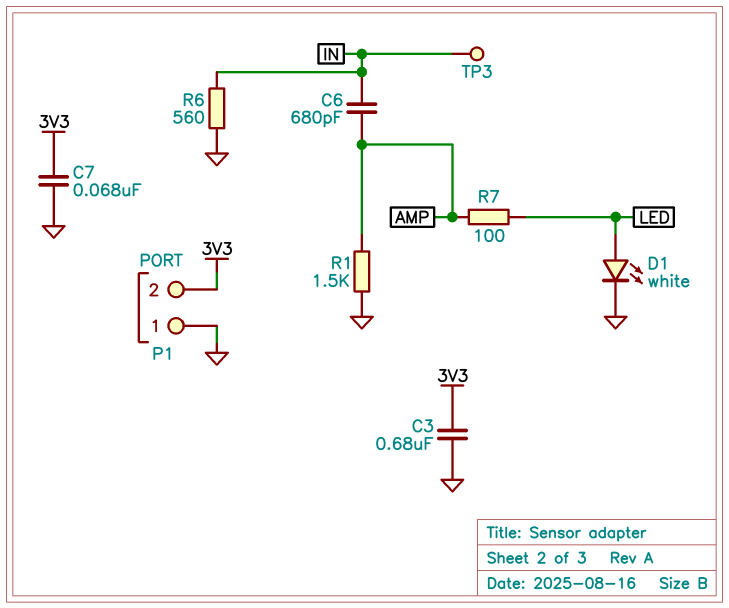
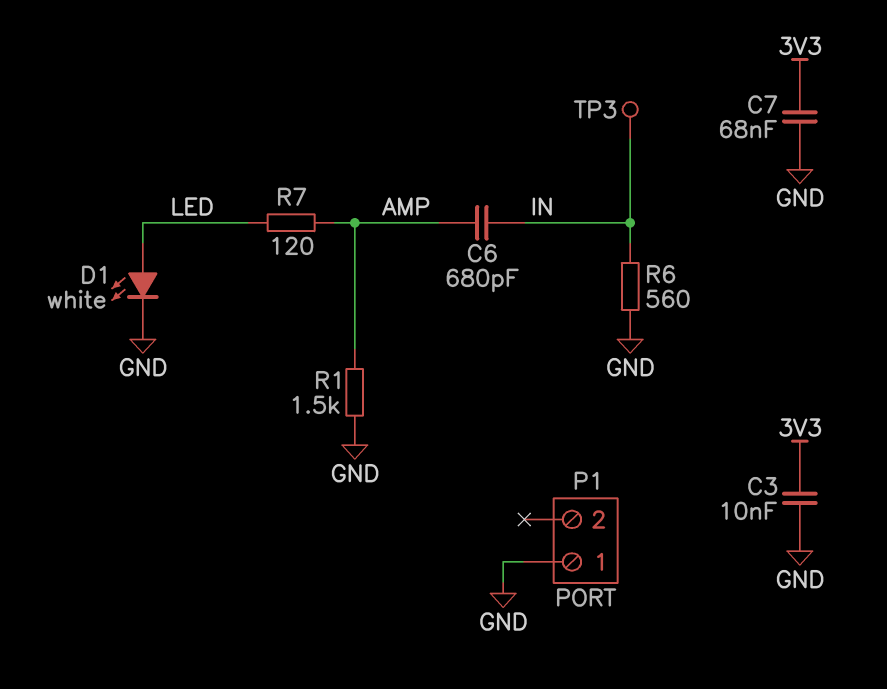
C3: 680nF (3V3, GND) -> 10nF (3V3, GND)
P1 pin 2: 3V3 -> none
R7: 100 (AMP, LED) -> 120 (AMP, LED)

